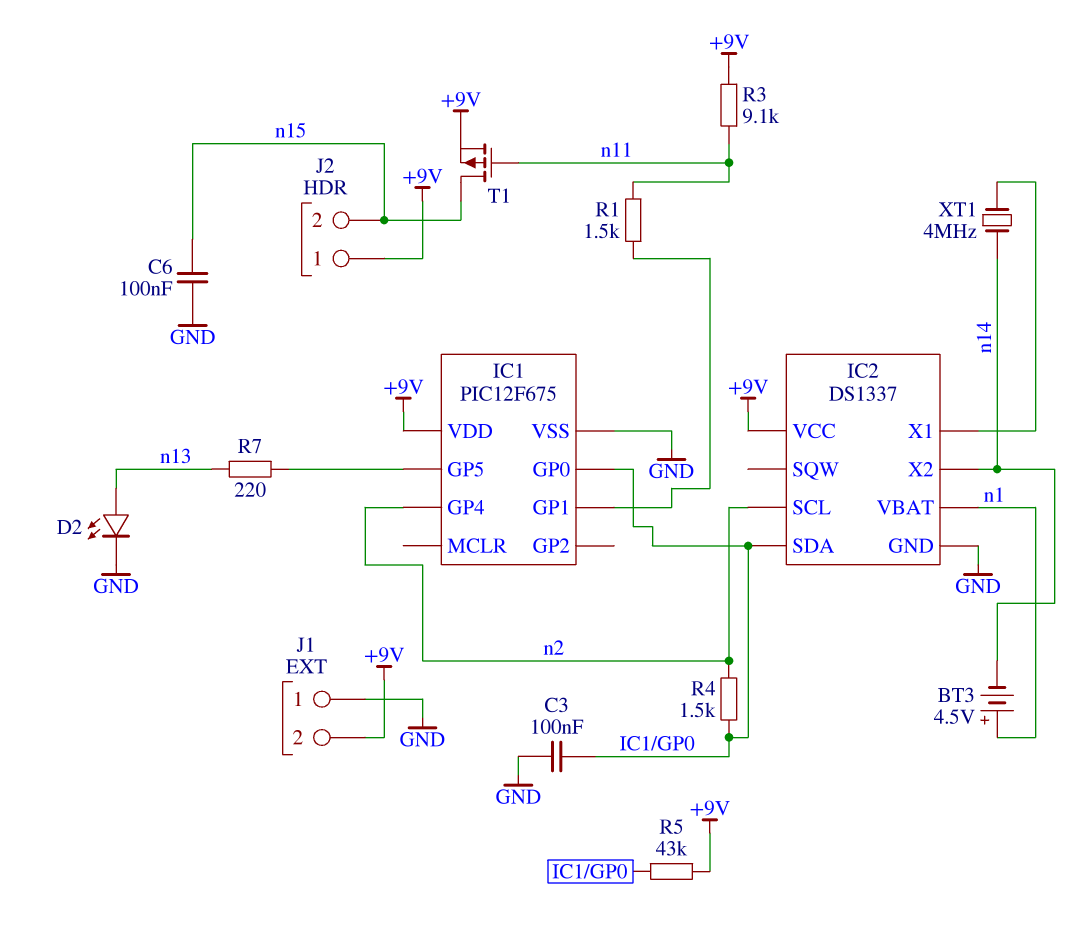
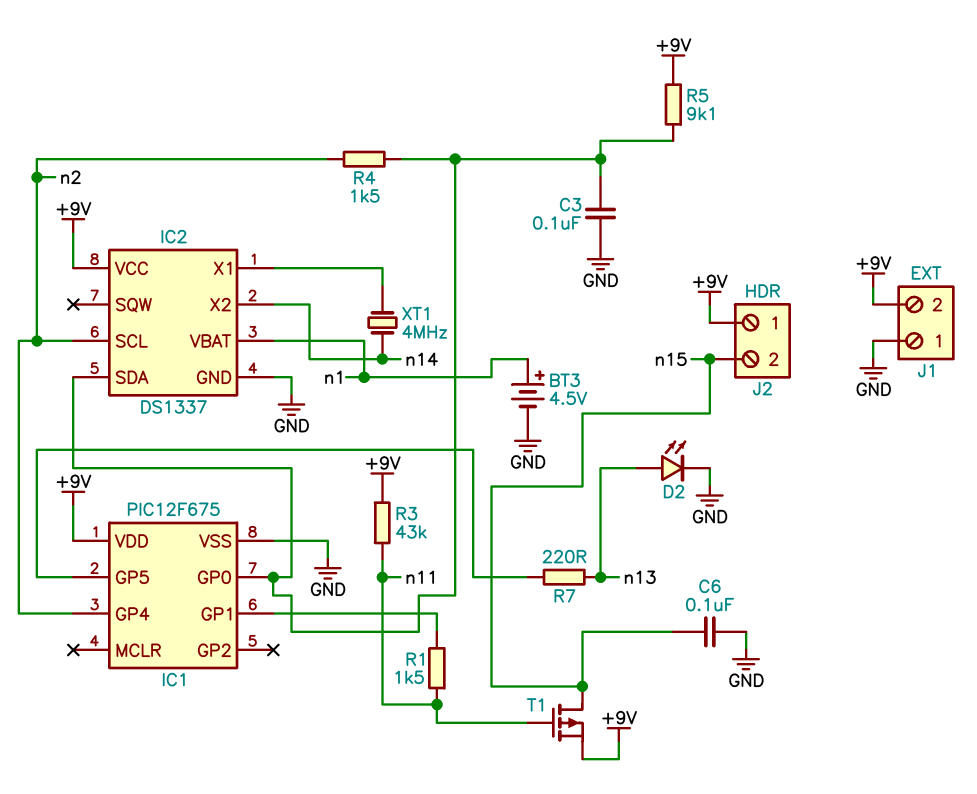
BT3: 4.5V (plus n1, minus n14) -> 4.5V (plus n1, minus GND)
R3: 9.1k (+9V, n11) -> 43k (+9V, n11)
R5: 43k (+9V, IC1/GP0) -> 9.1k (+9V, IC1/GP0)

